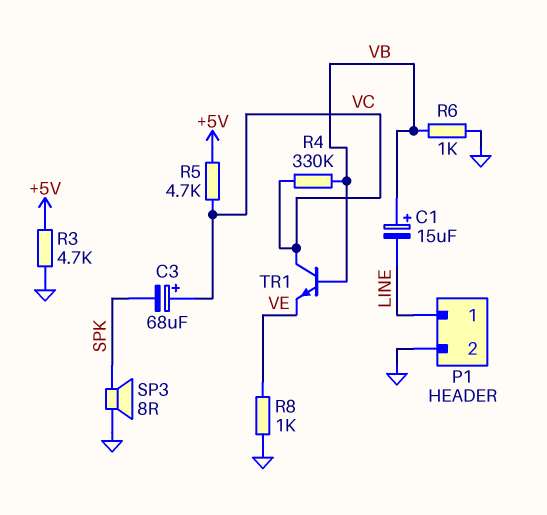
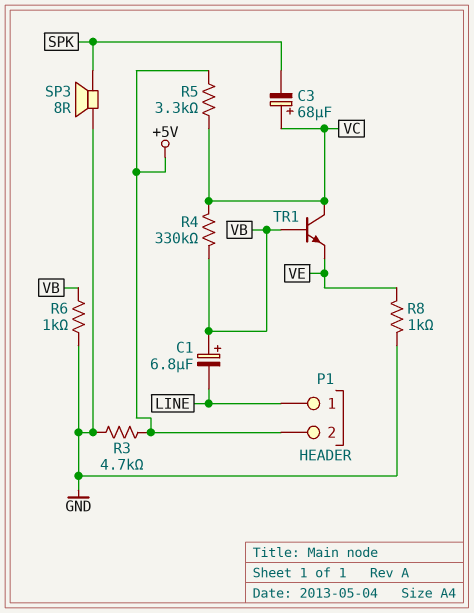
C1: 15uF (plus VB, minus LINE) -> 6.8uF (plus VB, minus LINE)
P1 pin 2: GND -> +5V
R5: 4.7k (+5V, VC) -> 3.3k (+5V, VC)

